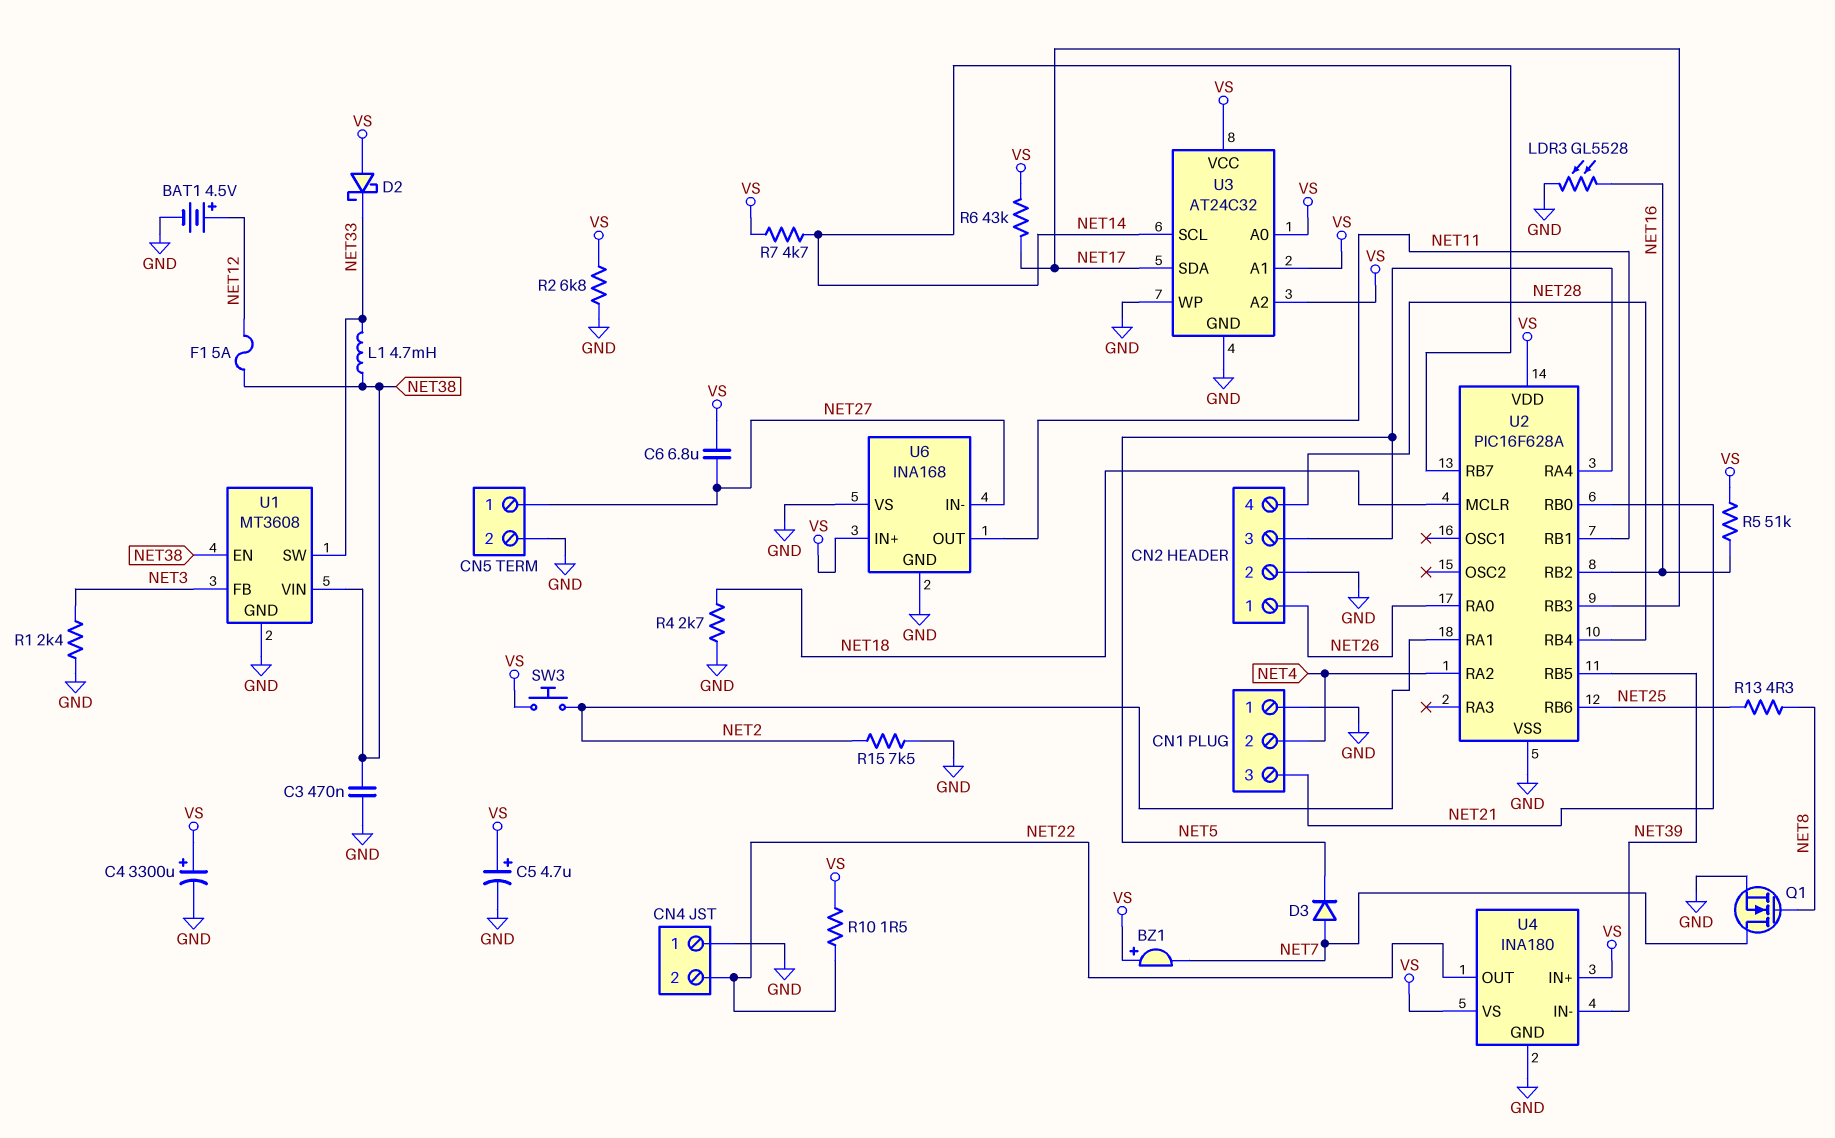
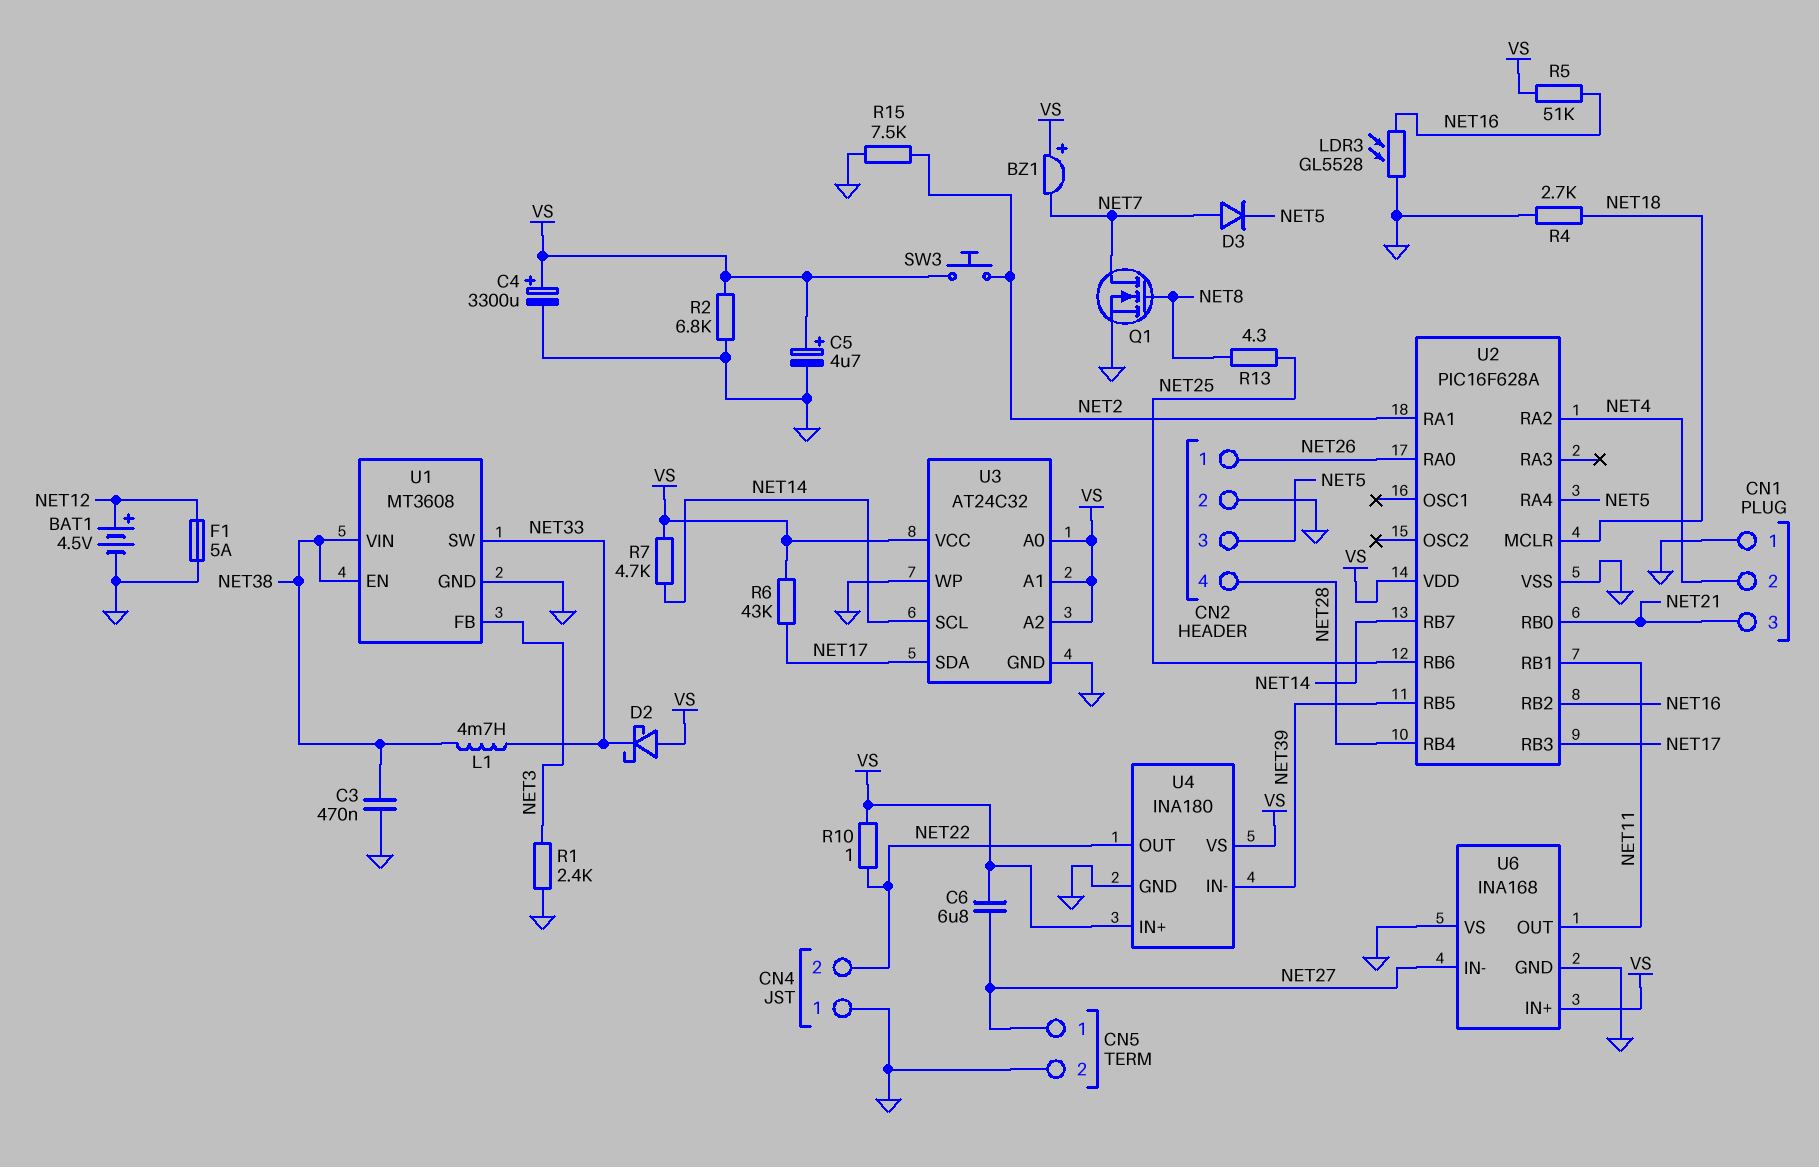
F1: 5A (NET12, NET38) -> 5A (GND, NET12)
R10: 1.5 (NET22, VS) -> 1 (NET22, VS)

